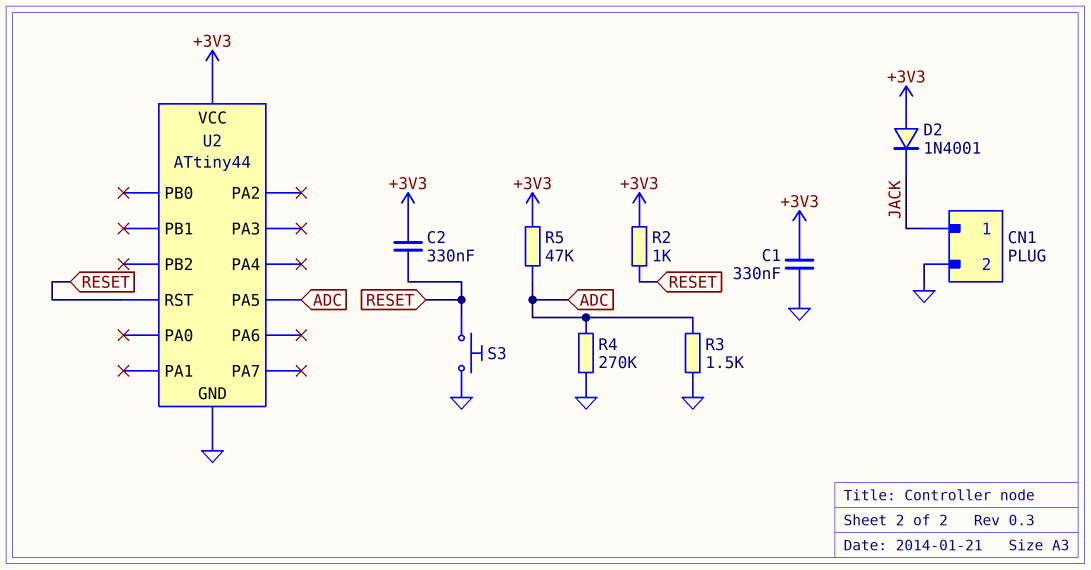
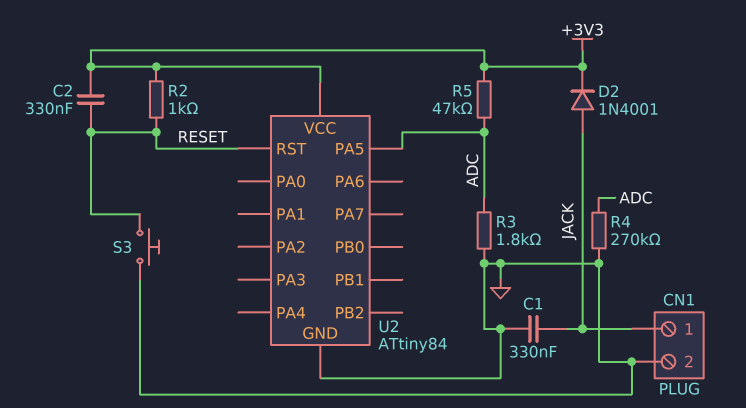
C1: 330nF (+3V3, GND) -> 330nF (GND, JACK)
D2: diode 1N4001 (A +3V3, K JACK) -> diode 1N4001 (A JACK, K +3V3)
R3: 1.5k (ADC, GND) -> 1.8k (ADC, GND)
U2: ATtiny44 -> ATtiny84

